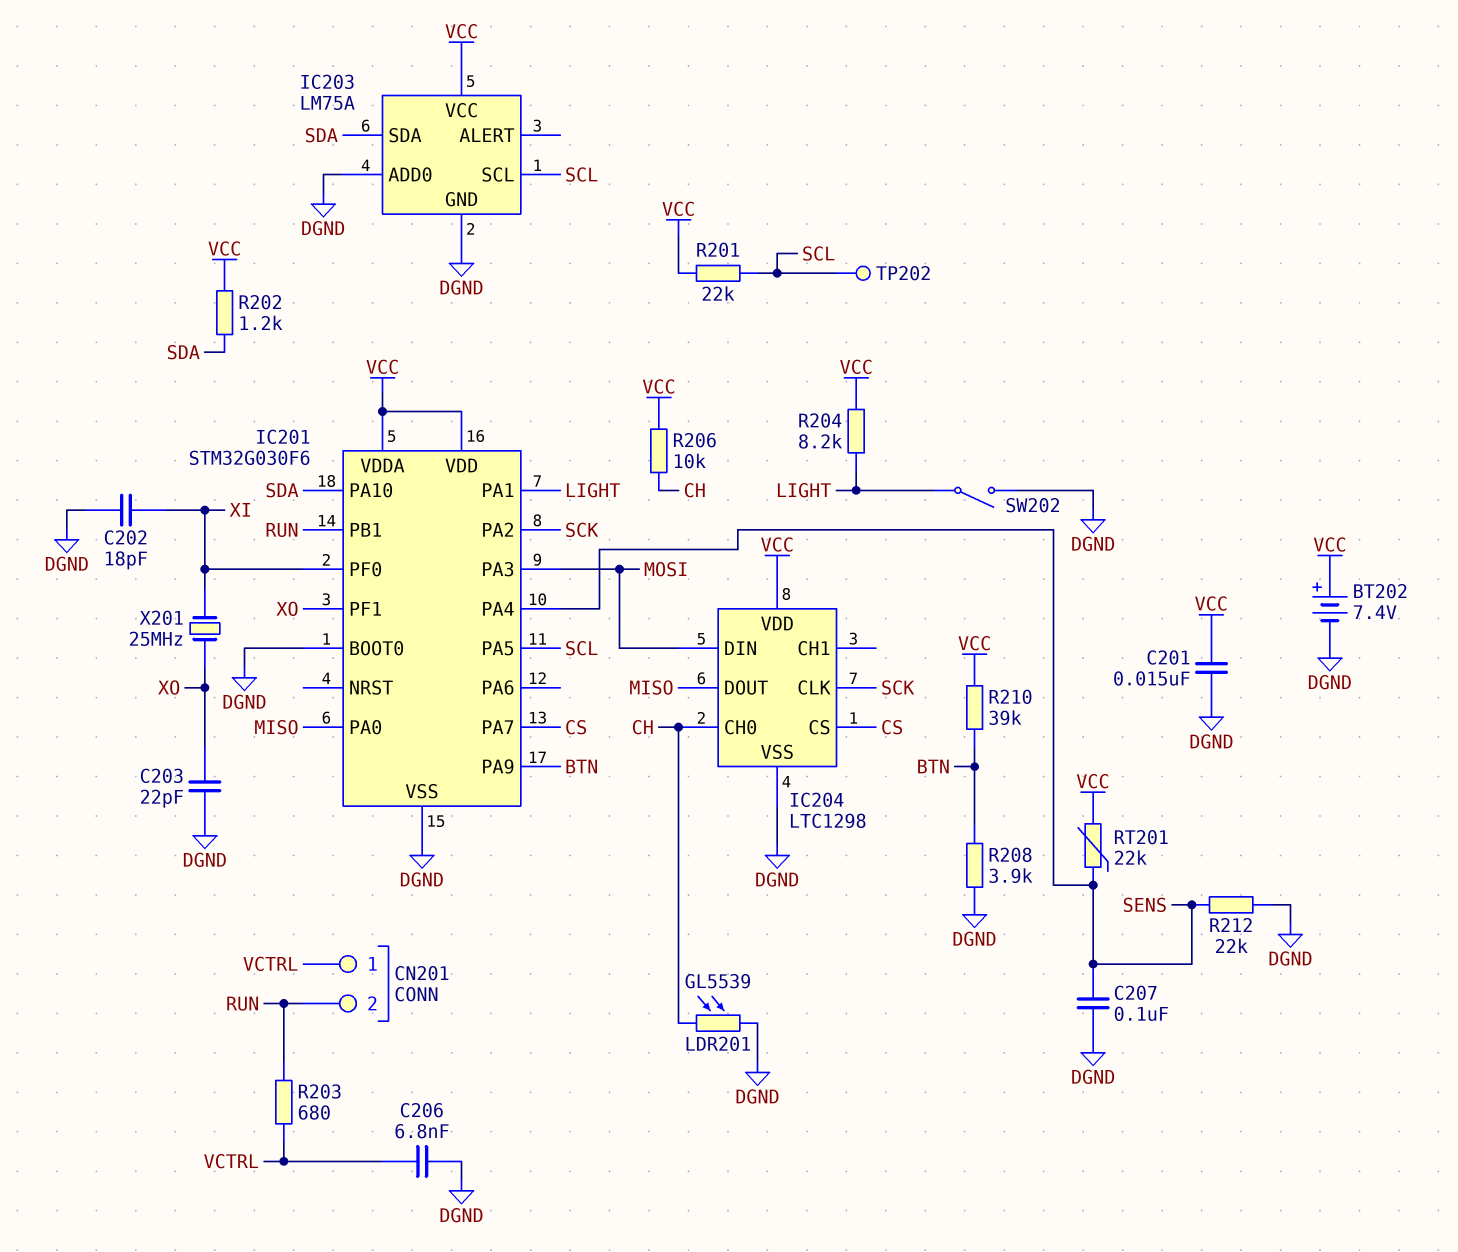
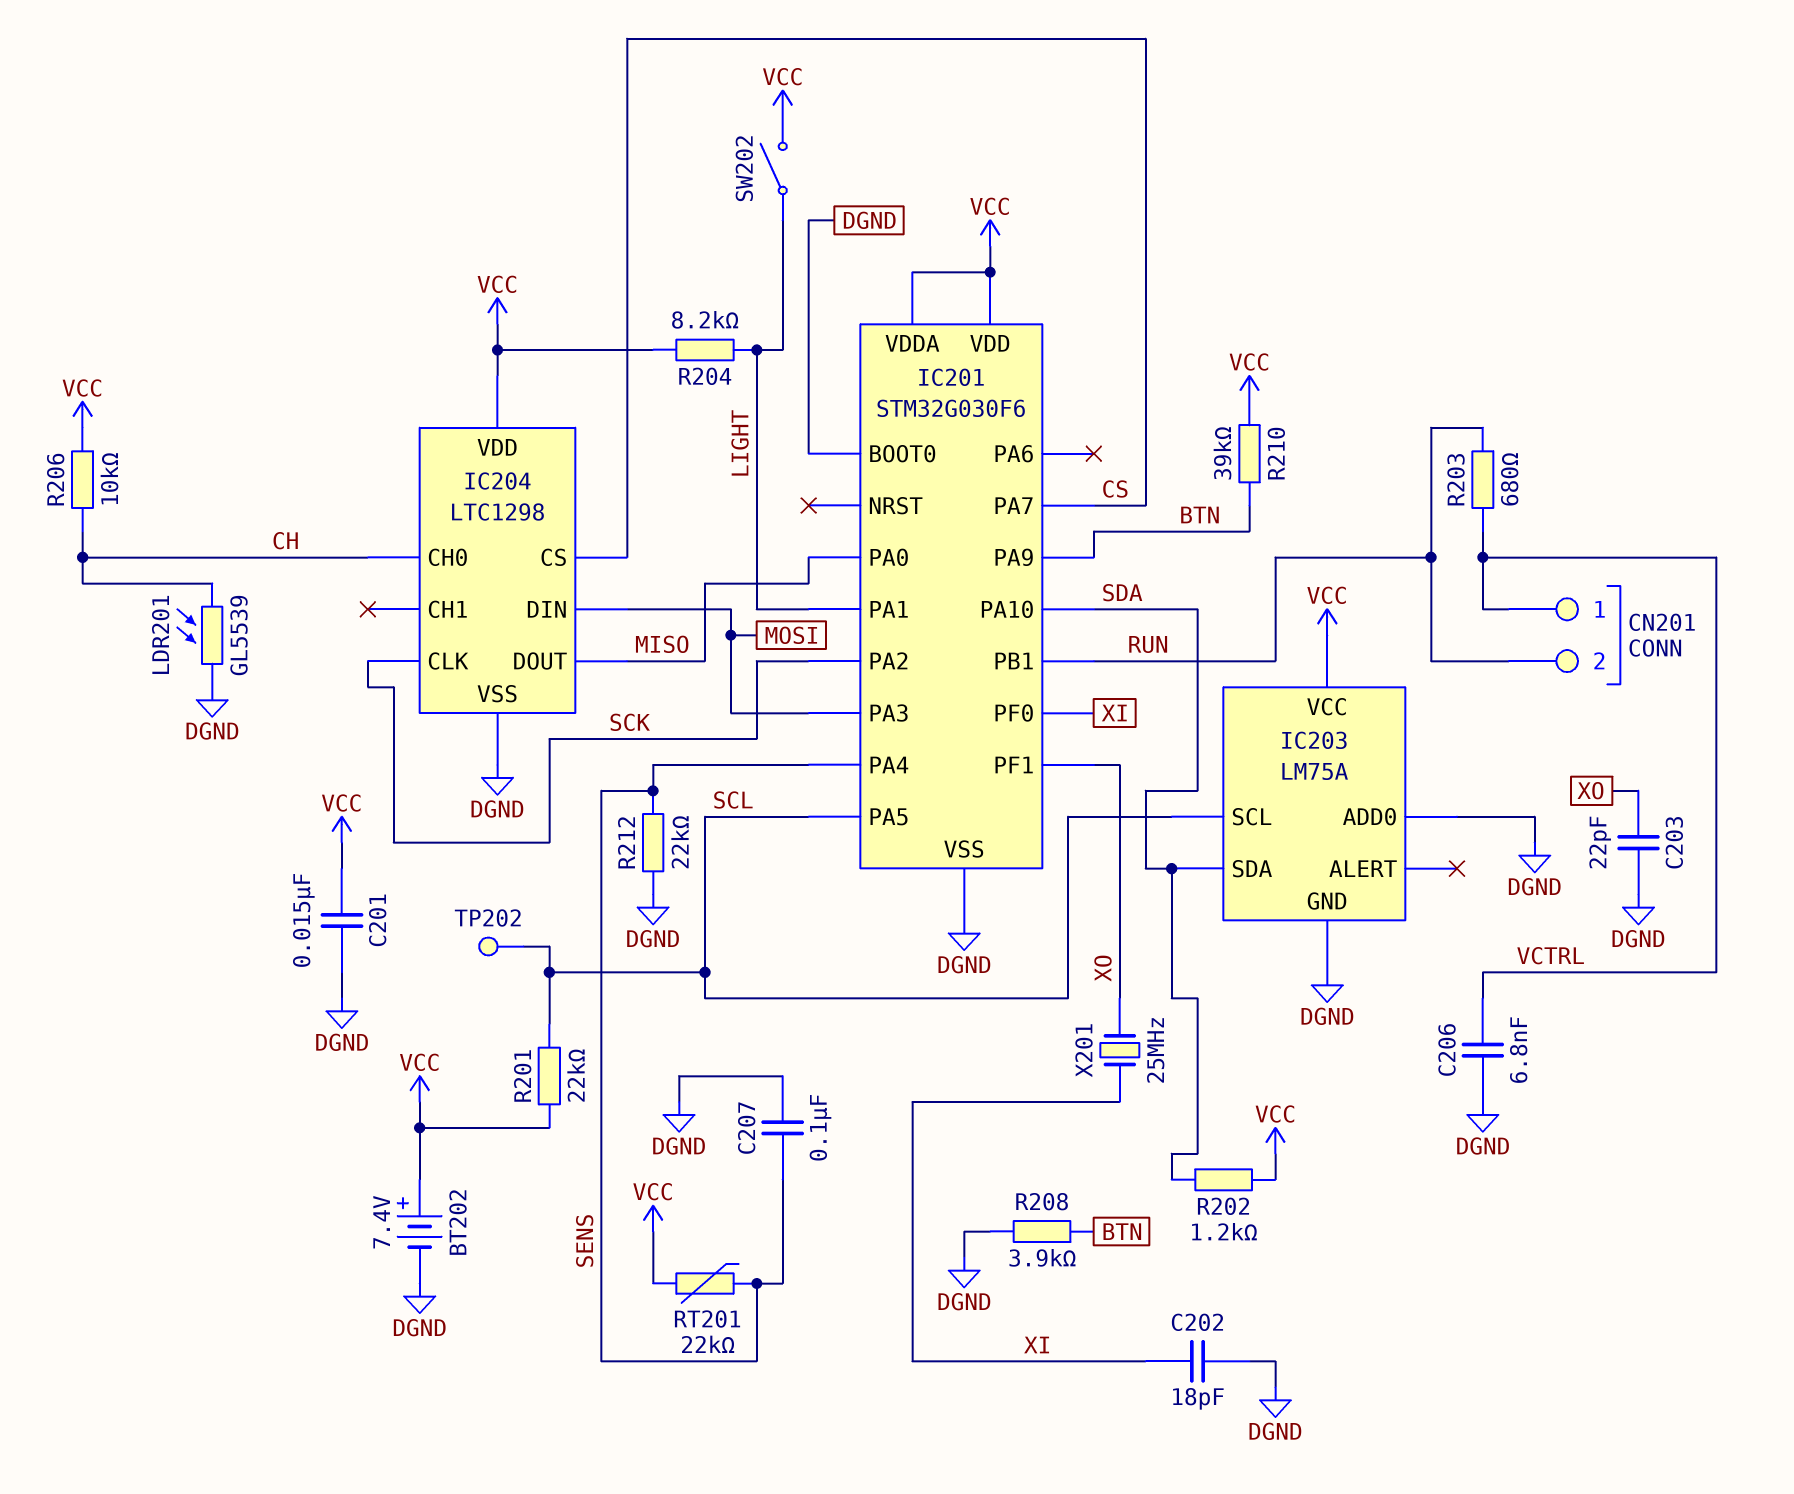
SW202: switch (DGND, LIGHT) -> switch (LIGHT, VCC)

